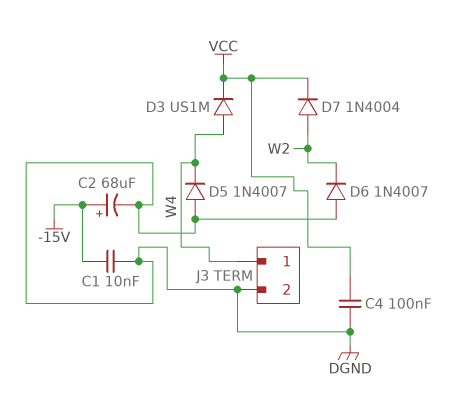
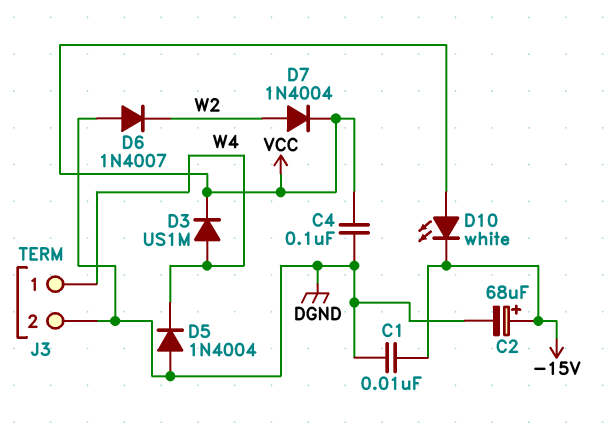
D5: diode 1N4007 (A DGND, K W4) -> diode 1N4004 (A DGND, K W4)
D10: none -> LED white (A VCC, K -15V)

